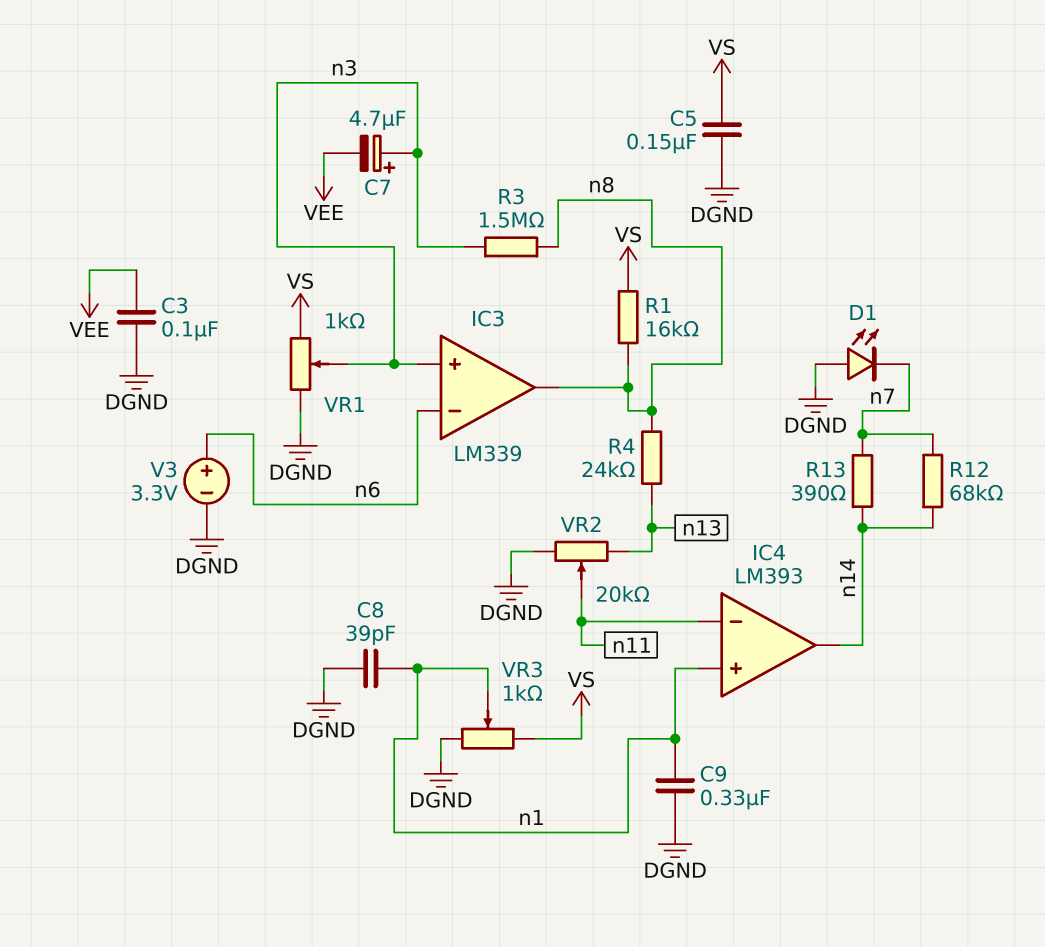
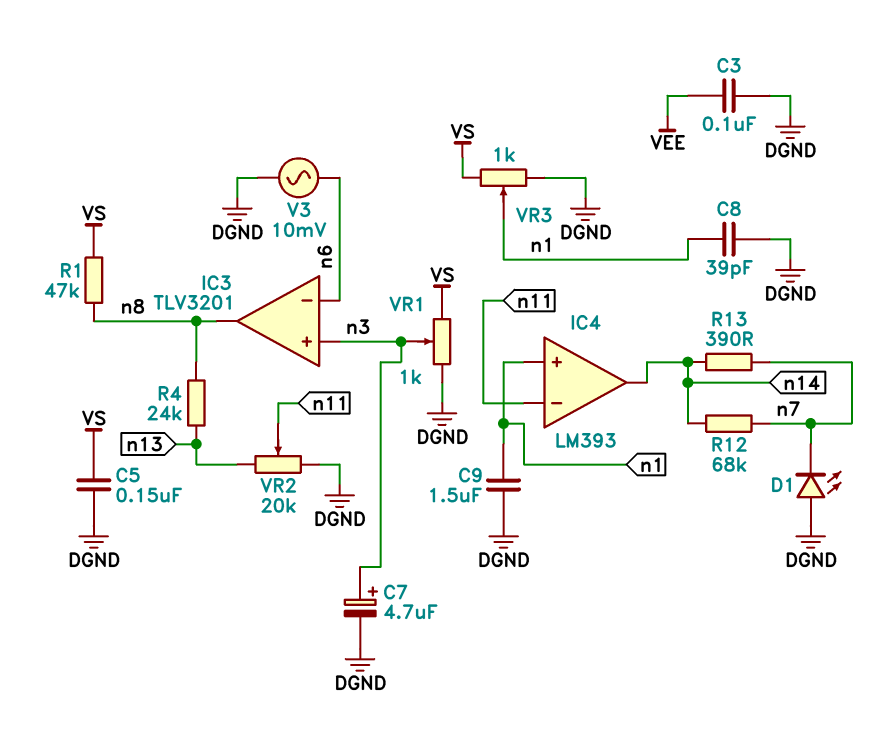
C7: 4.7uF (plus n3, minus VEE) -> 4.7uF (plus n3, minus DGND)
C9: 330nF (DGND, n1) -> 1.5uF (DGND, n1)
IC3: LM339 -> TLV3201
R1: 16k (VS, n8) -> 47k (VS, n8)
R3: 1.5M (n3, n8) -> none
V3: 3.3V (plus n6, minus DGND) -> AC 10mV (DGND, n6)

